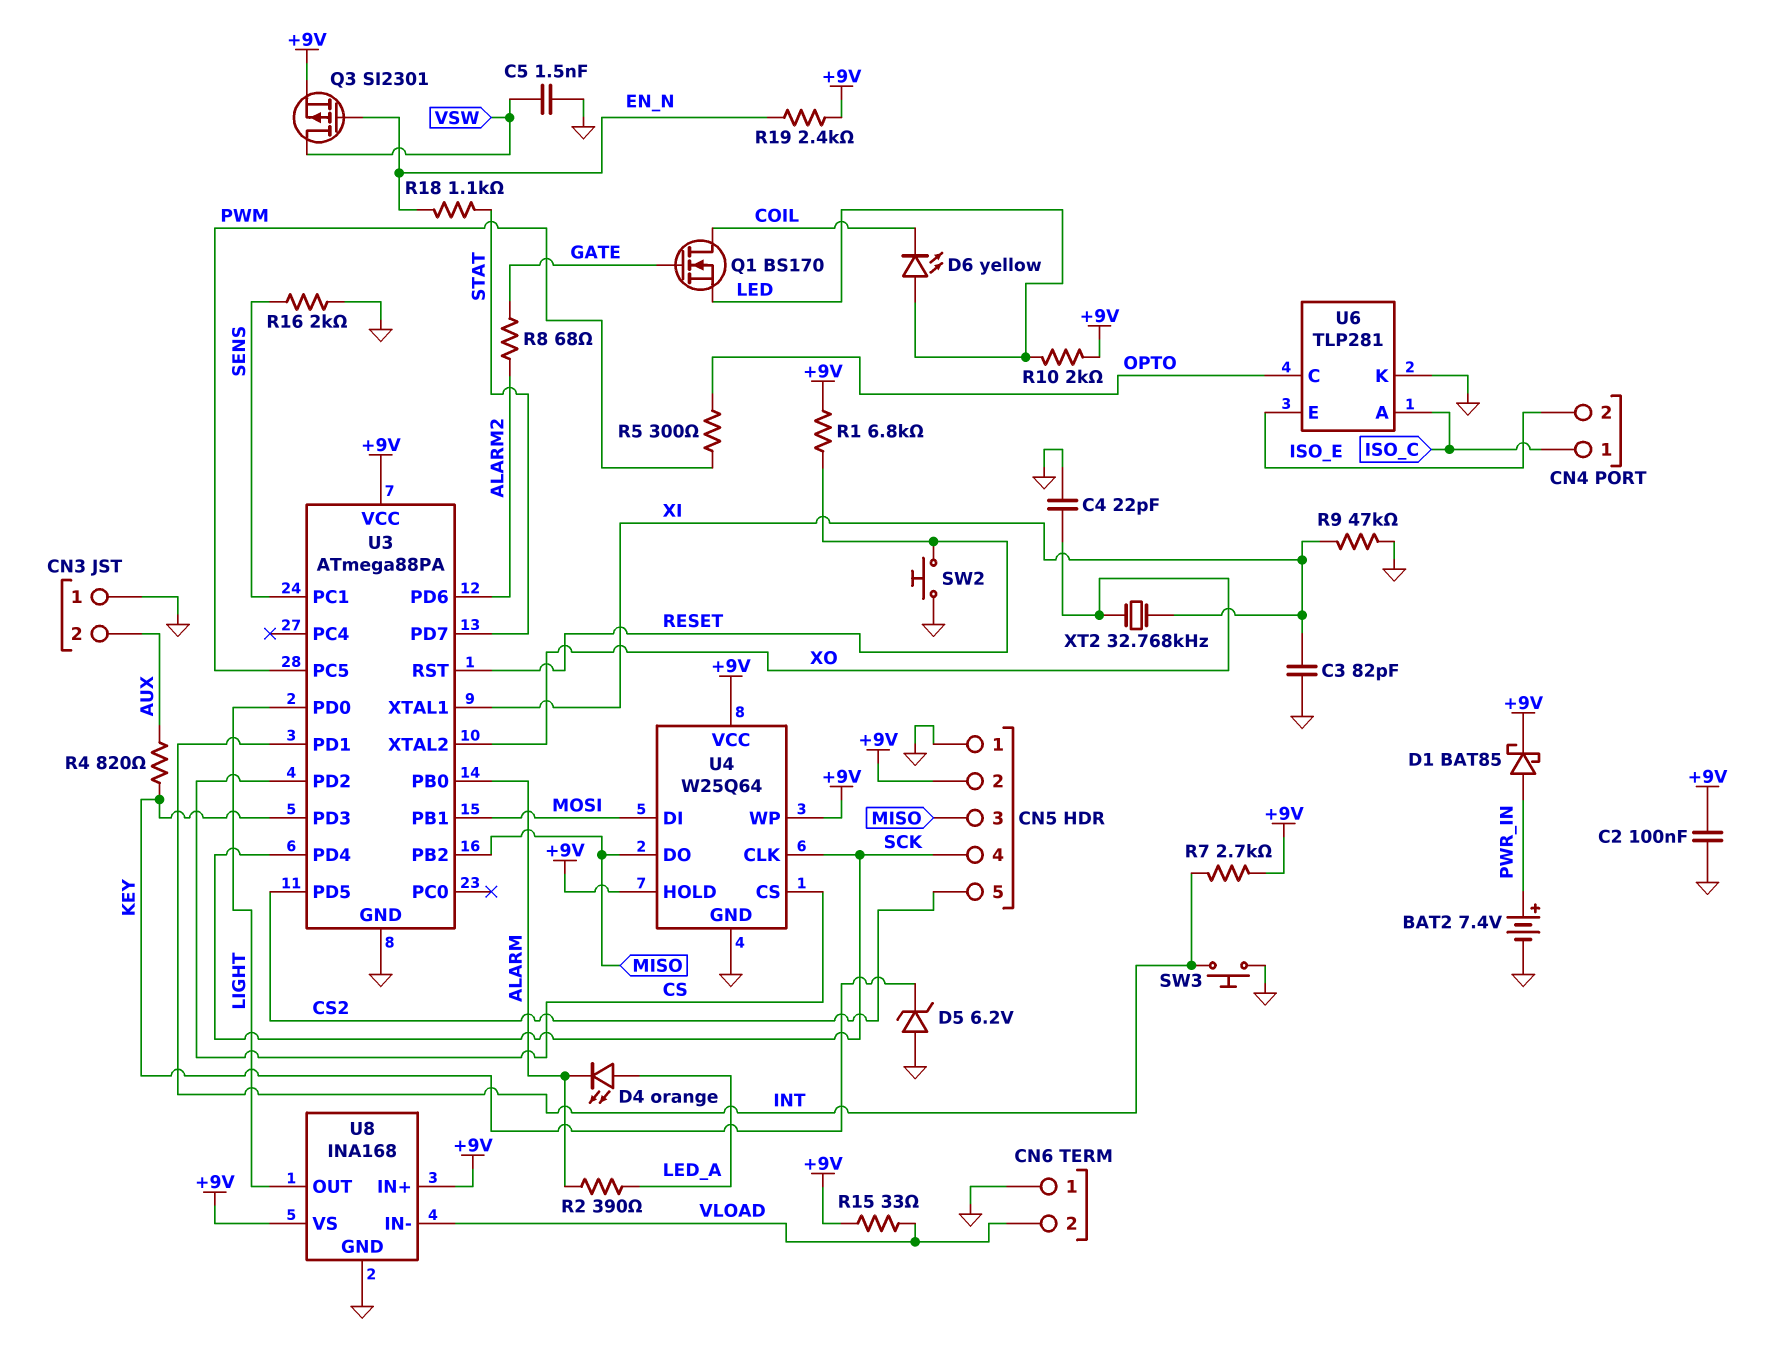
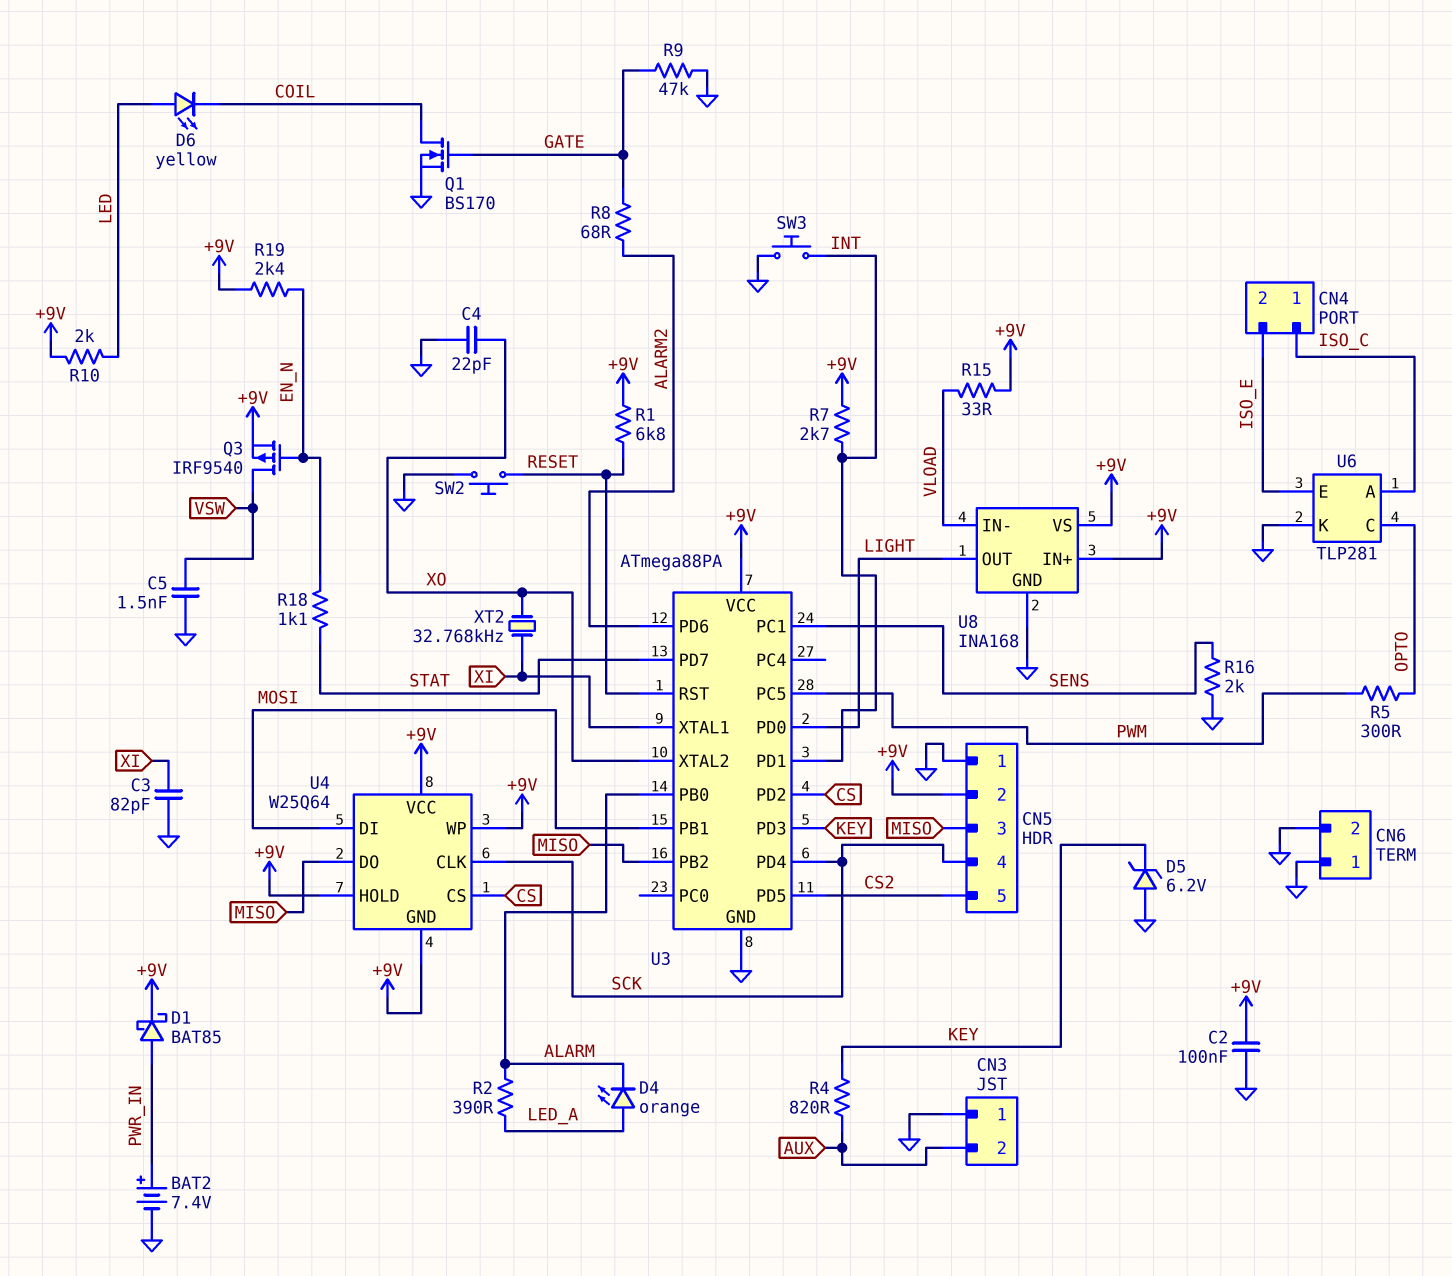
CN6 pin 2: VLOAD -> GND
Q1: NMOS BS170 (G GATE, D COIL, S LED) -> NMOS BS170 (G GATE, D COIL, S GND)
Q3: PMOS SI2301 (G EN_N, D VSW, S +9V) -> PMOS IRF9540 (G EN_N, D VSW, S +9V)
R9: 47k (GND, XI) -> 47k (GATE, GND)
U4 pin GND: GND -> +9V

